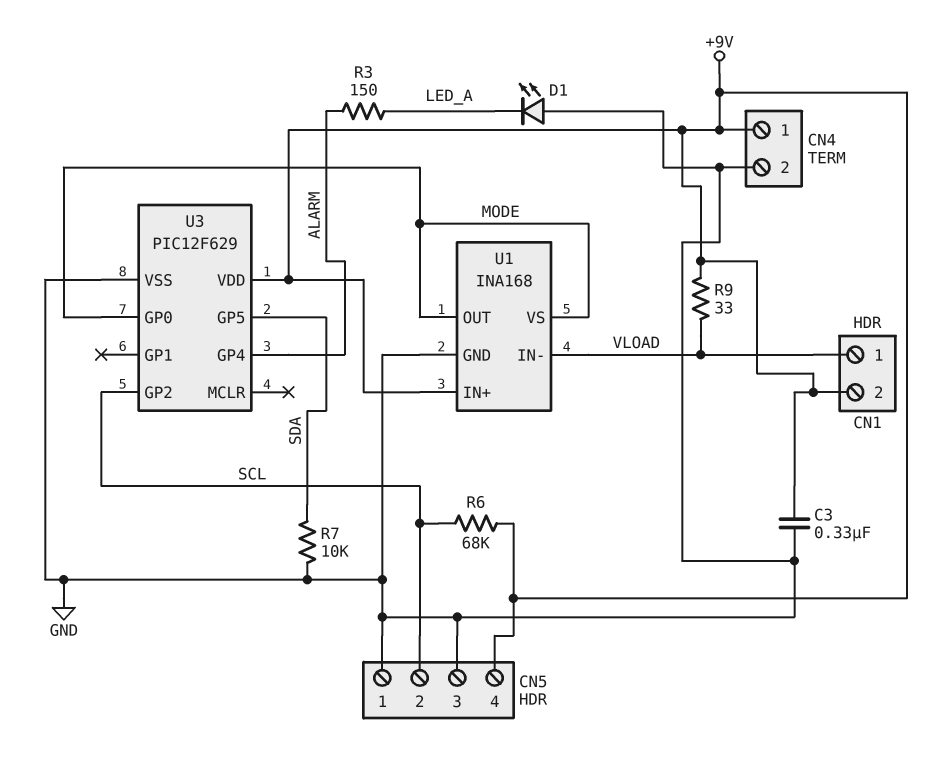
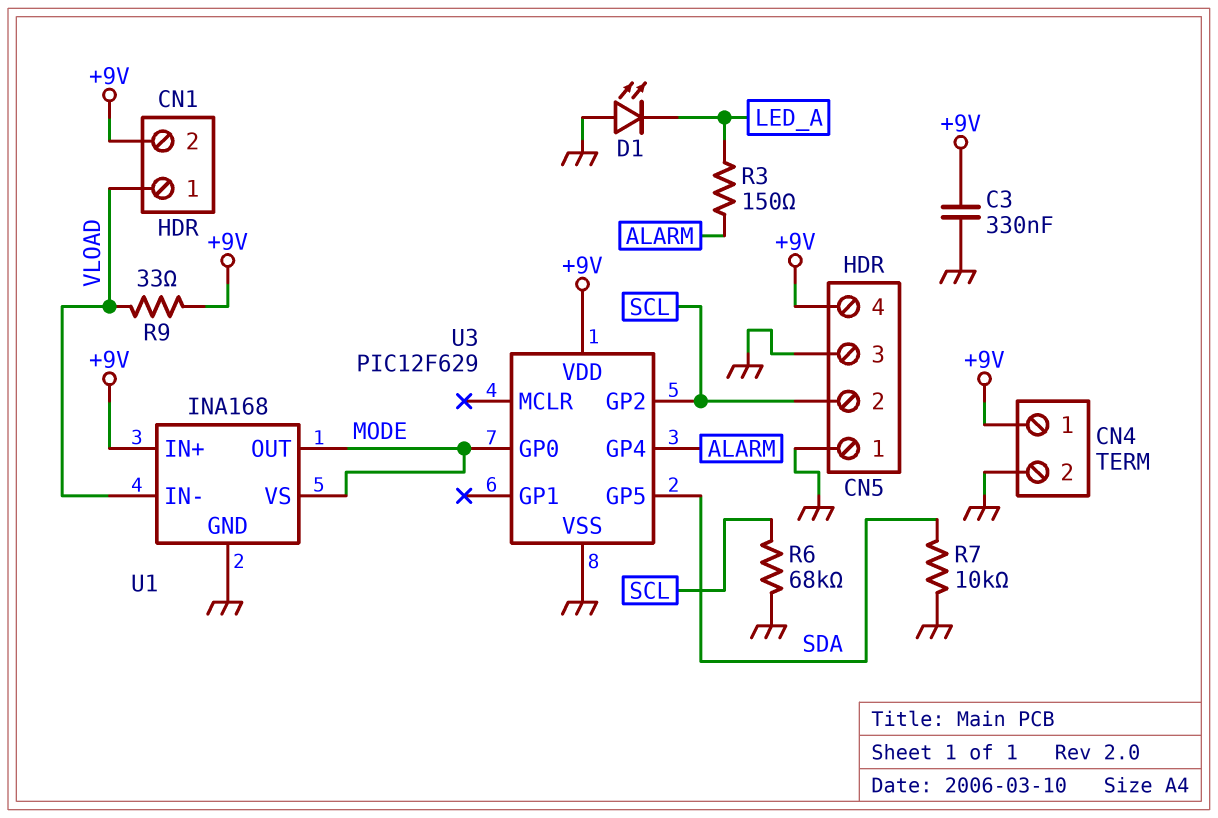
R6: 68k (+9V, SCL) -> 68k (GND, SCL)

